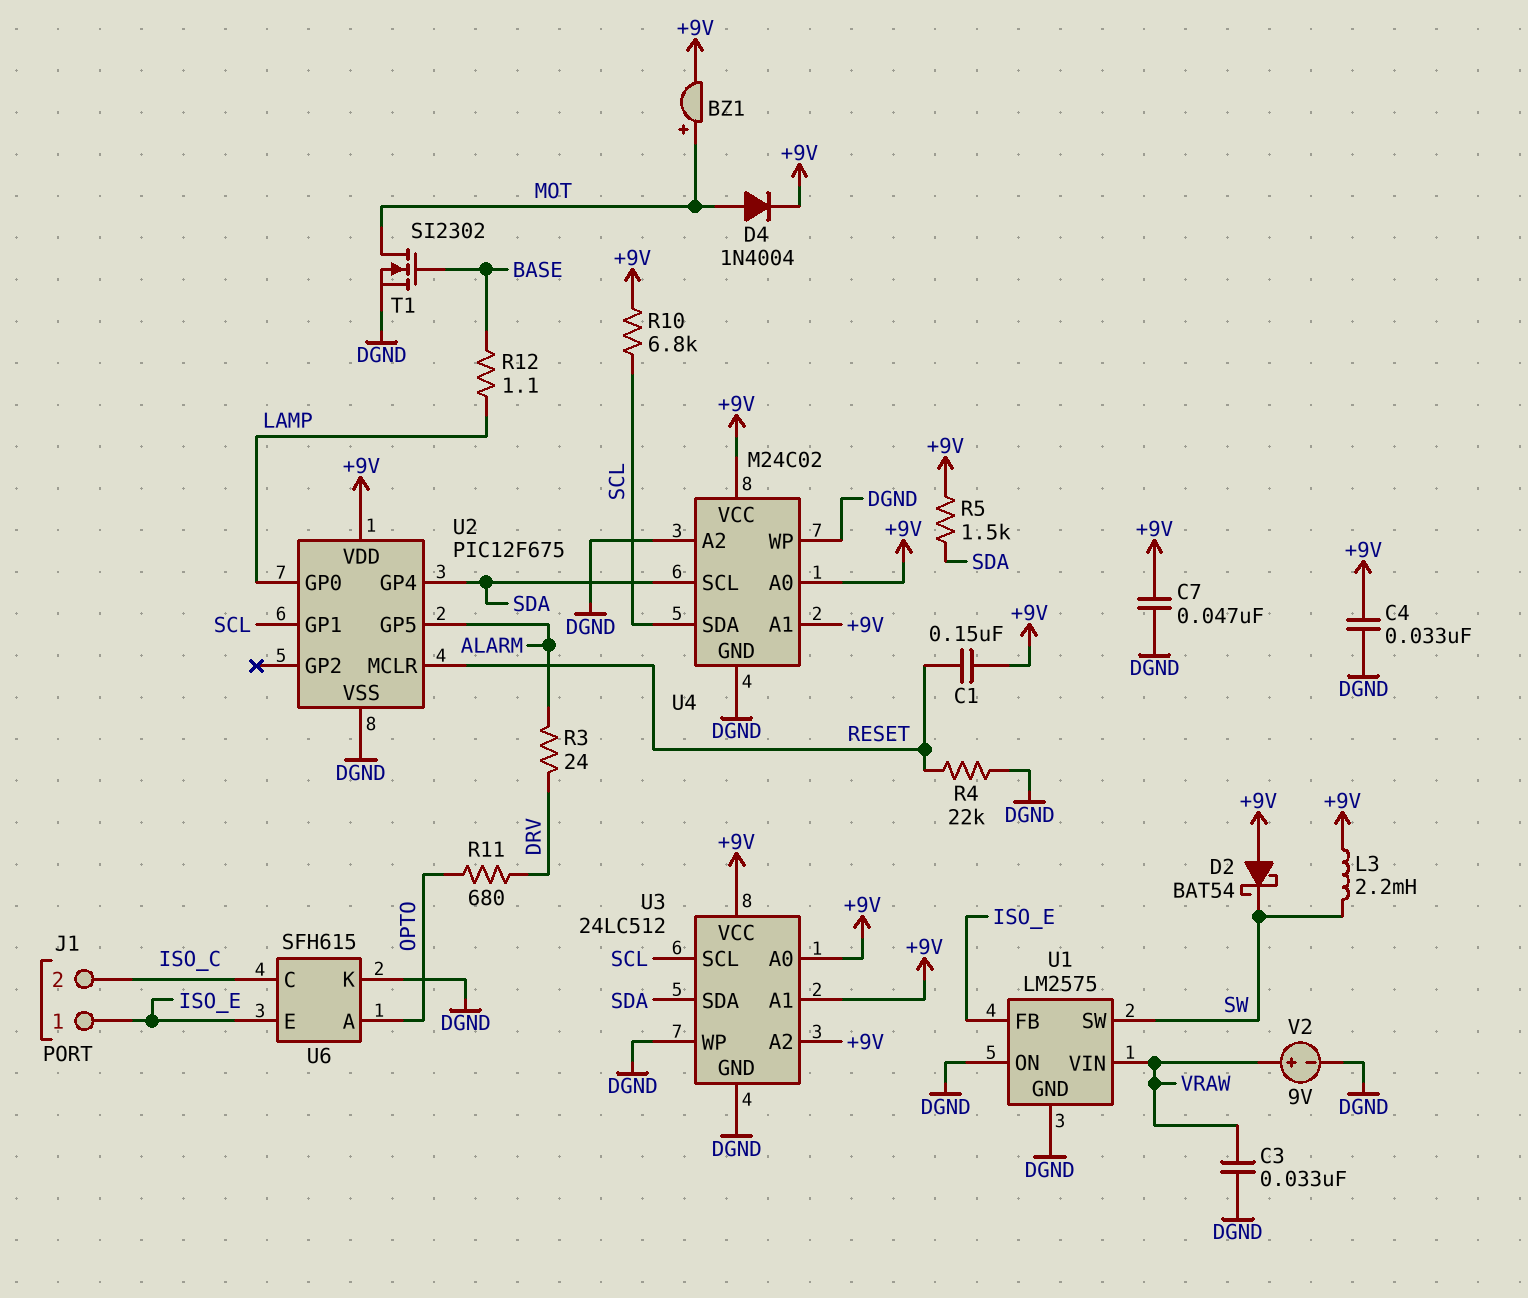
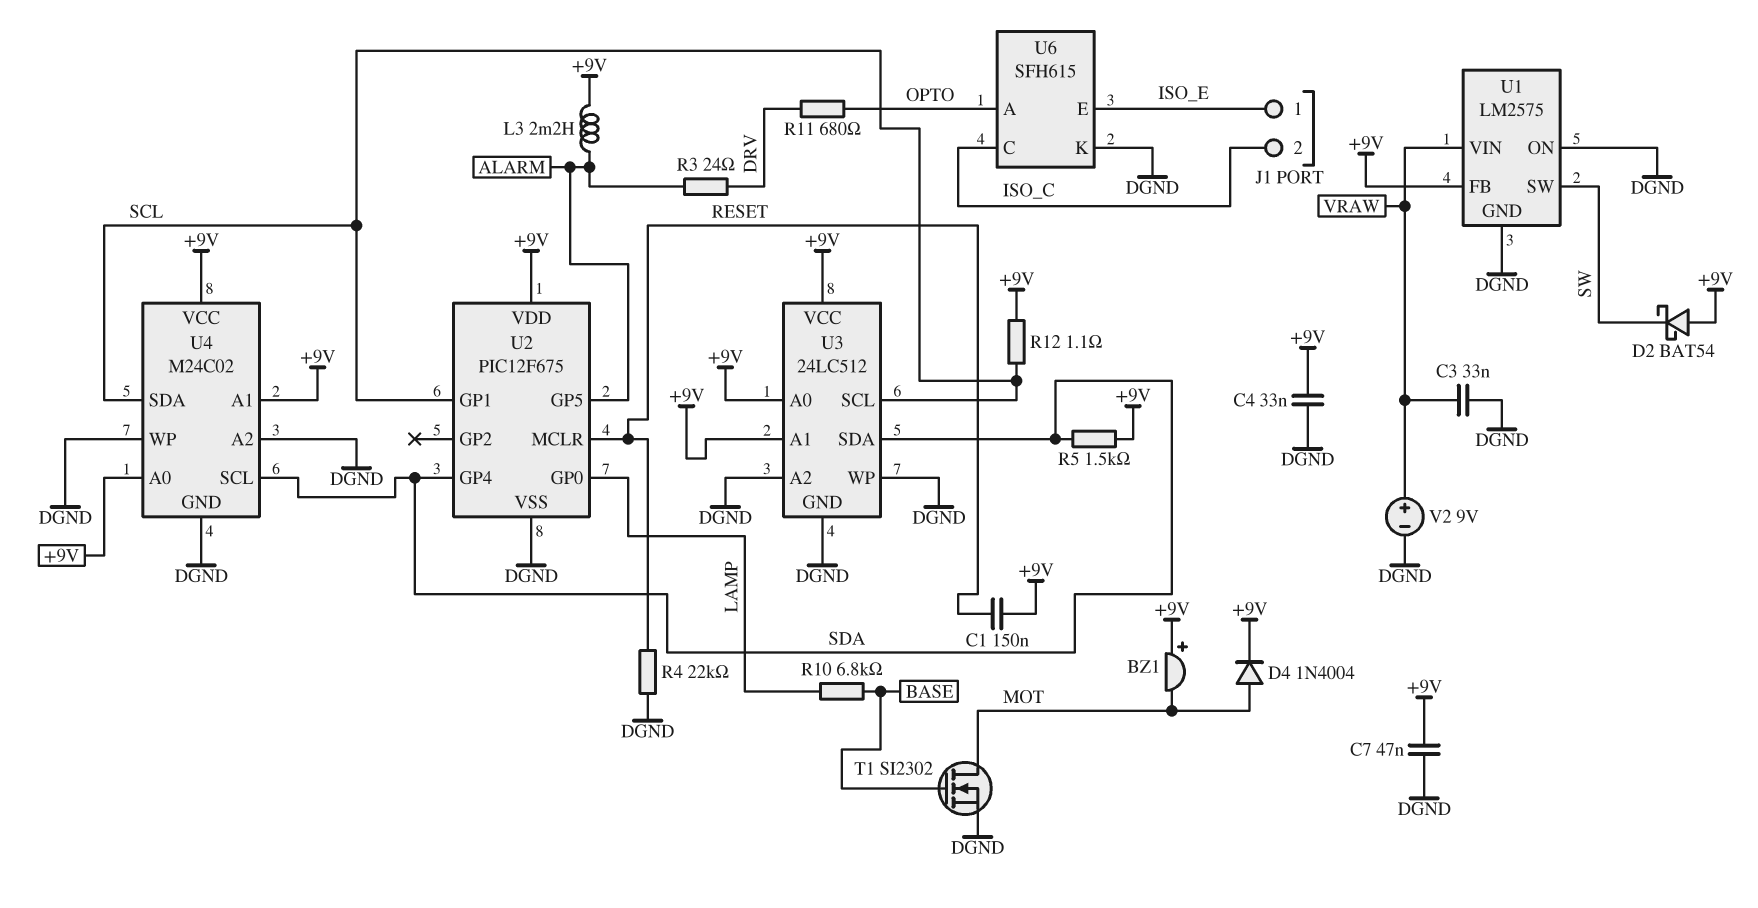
BZ1: buzzer (plus MOT, minus +9V) -> buzzer (plus +9V, minus MOT)
L3: 2.2mH (+9V, SW) -> 2.2mH (+9V, ALARM)
R10: 6.8k (+9V, SCL) -> 6.8k (BASE, LAMP)
R12: 1.1 (BASE, LAMP) -> 1.1 (+9V, SCL)
U1 pin FB: ISO_E -> +9V
U3 pin A2: +9V -> DGND

